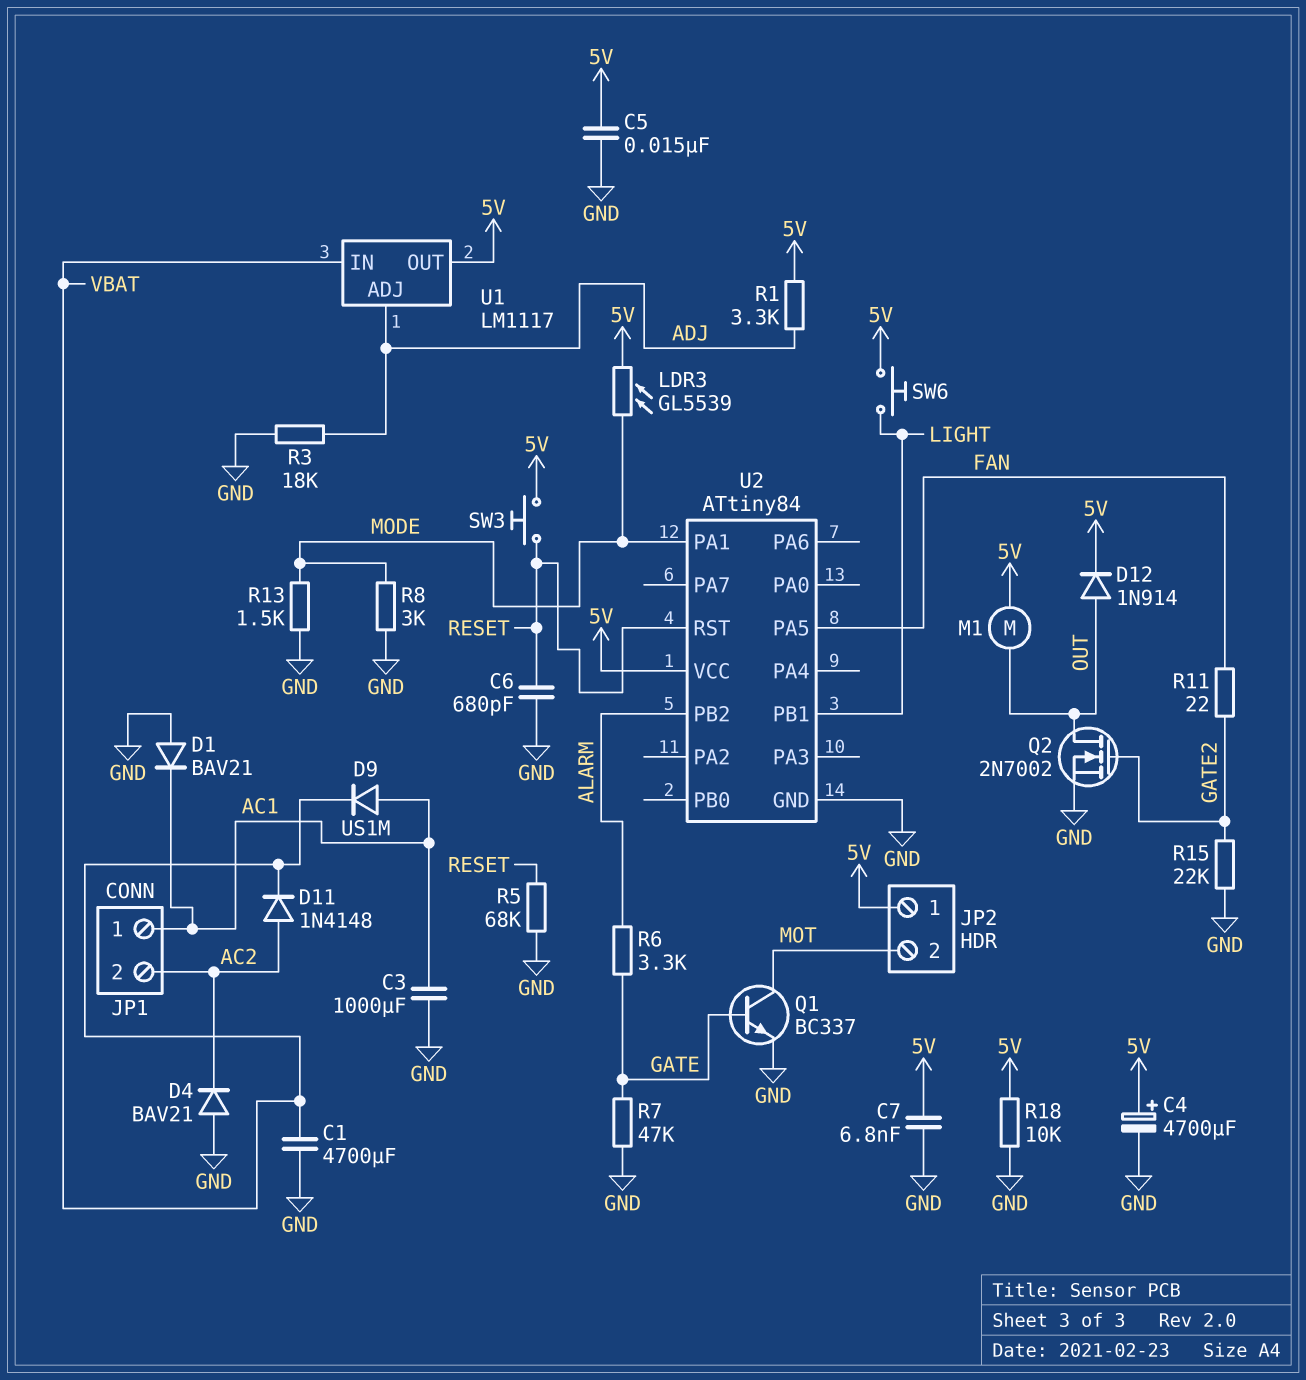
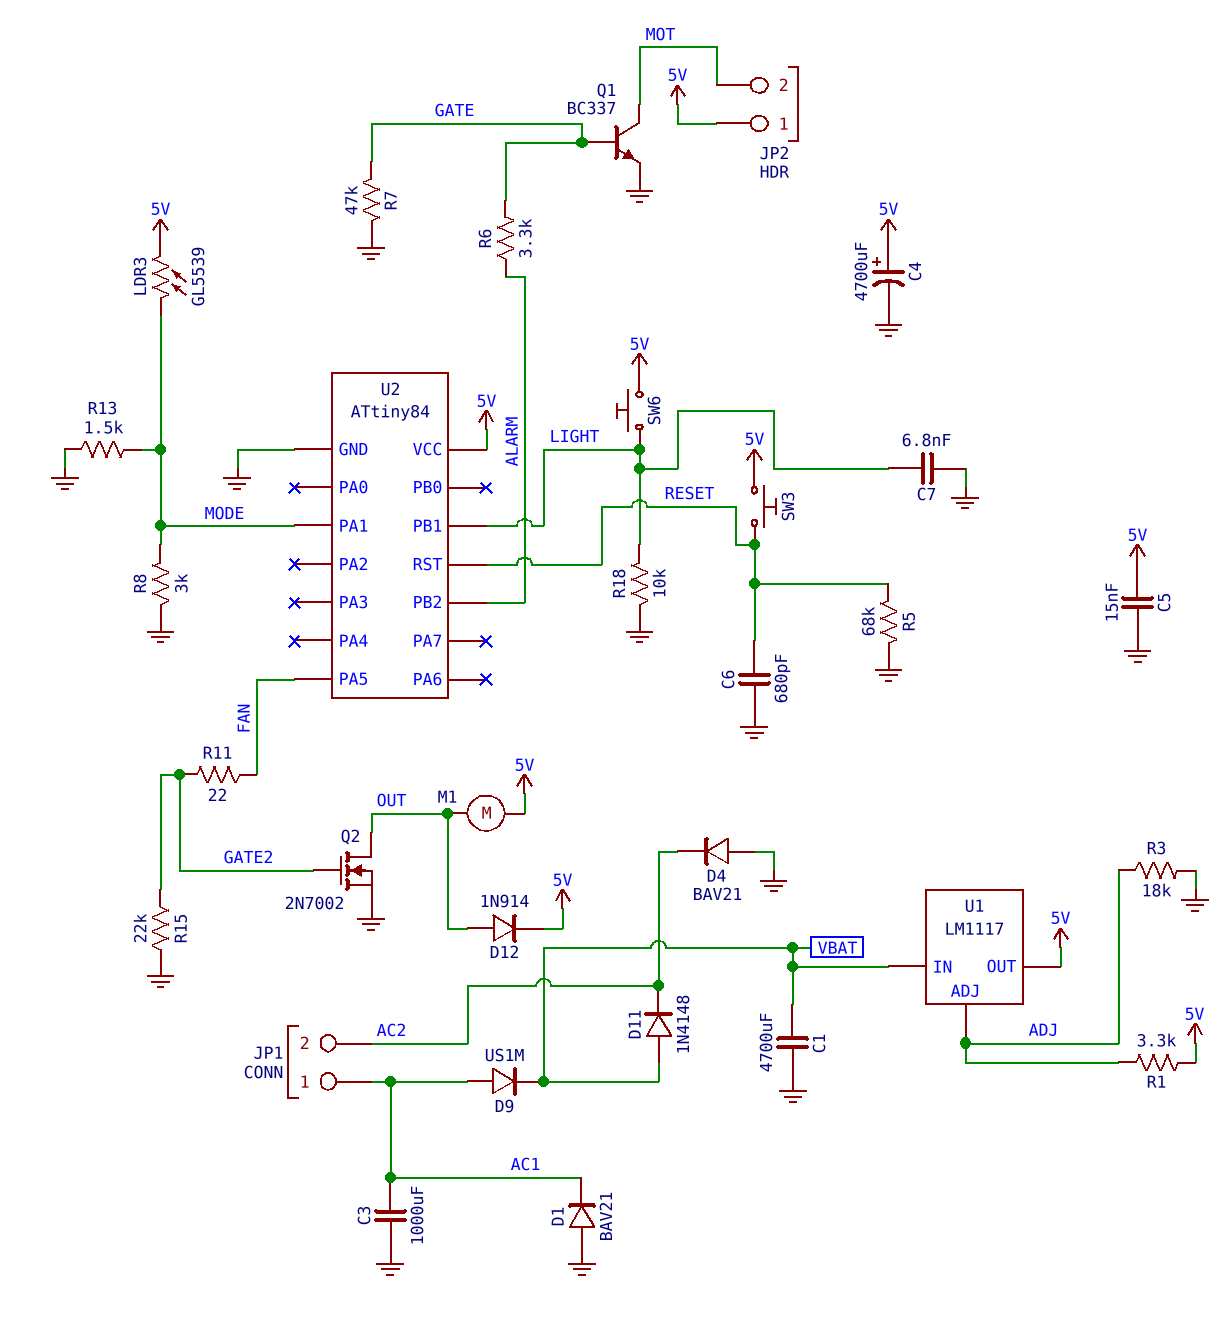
C7: 6.8nF (5V, GND) -> 6.8nF (GND, LIGHT)
D11: diode 1N4148 (A AC2, K VBAT) -> diode 1N4148 (A VBAT, K AC2)
R18: 10k (5V, GND) -> 10k (GND, LIGHT)

